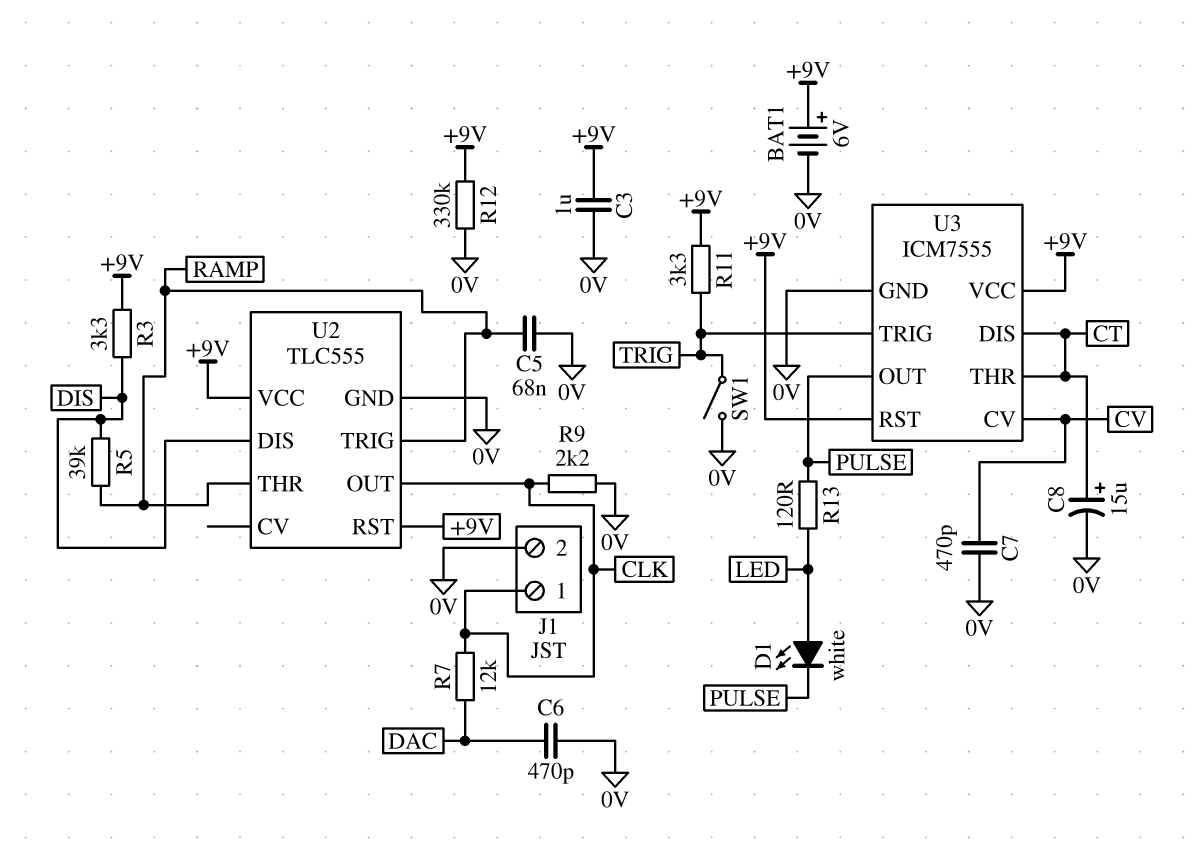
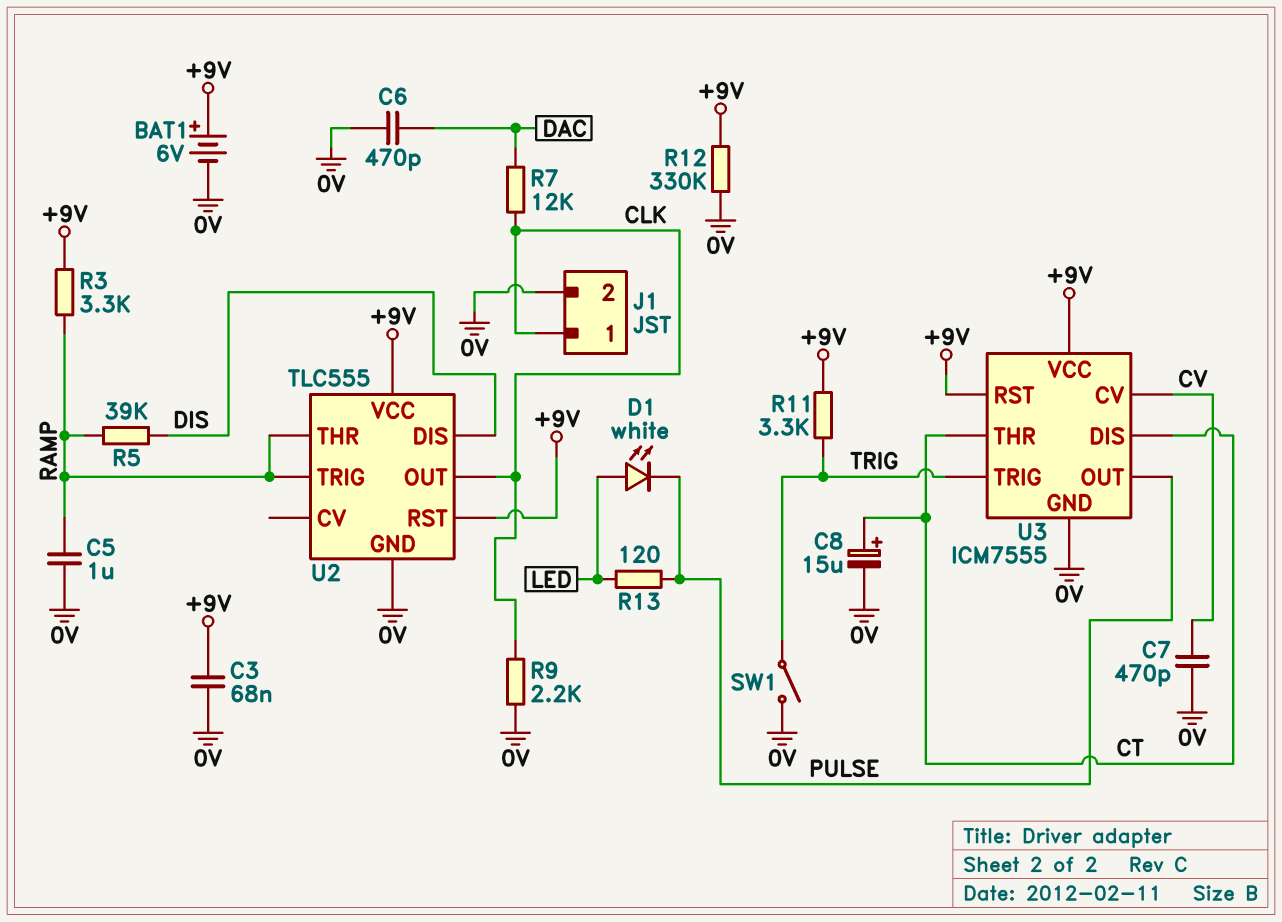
C3: 1uF (+9V, 0V) -> 68nF (+9V, 0V)
C5: 68nF (0V, RAMP) -> 1uF (0V, RAMP)
R3: 3.3k (+9V, DIS) -> 3.3k (+9V, RAMP)

